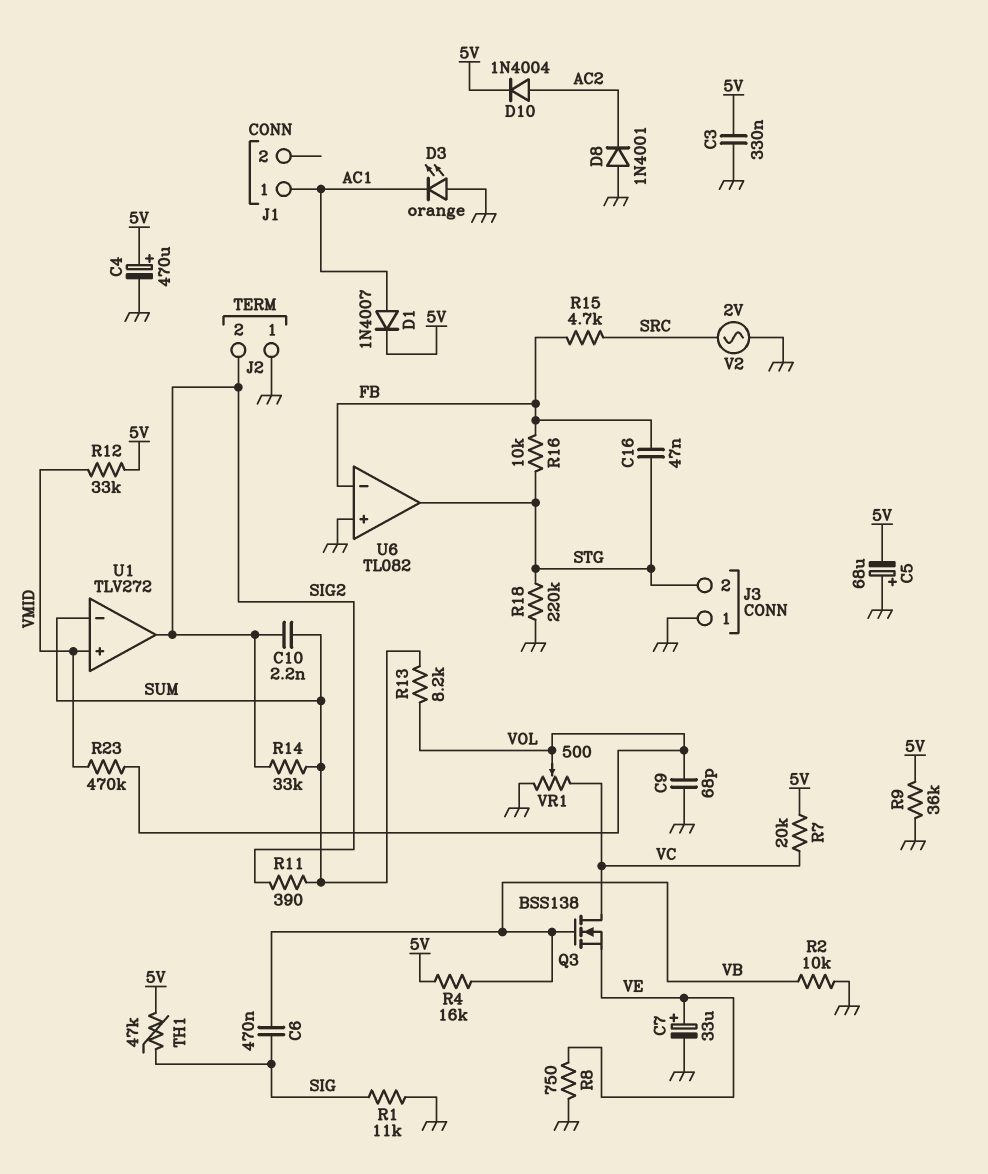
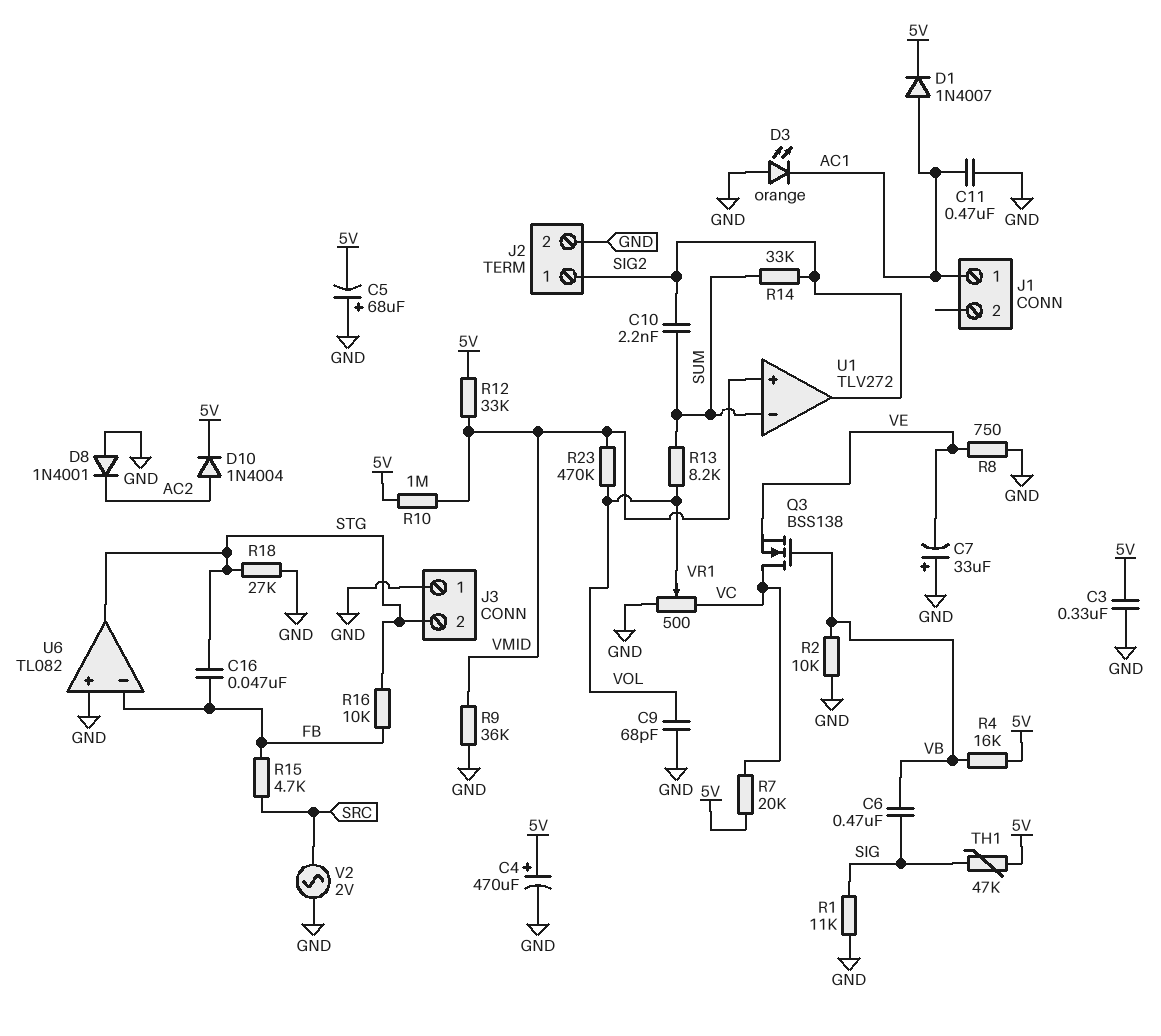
C7: 33uF (plus VE, minus GND) -> 33uF (plus GND, minus VE)
C11: none -> 470nF (AC1, GND)
J2 pin 1: GND -> SIG2
J2 pin 2: SIG2 -> GND
R9: 36k (5V, GND) -> 36k (GND, VMID)
R10: none -> 1M (5V, VMID)
R11: 390 (SIG2, SUM) -> none
R18: 220k (GND, STG) -> 27k (GND, STG)

